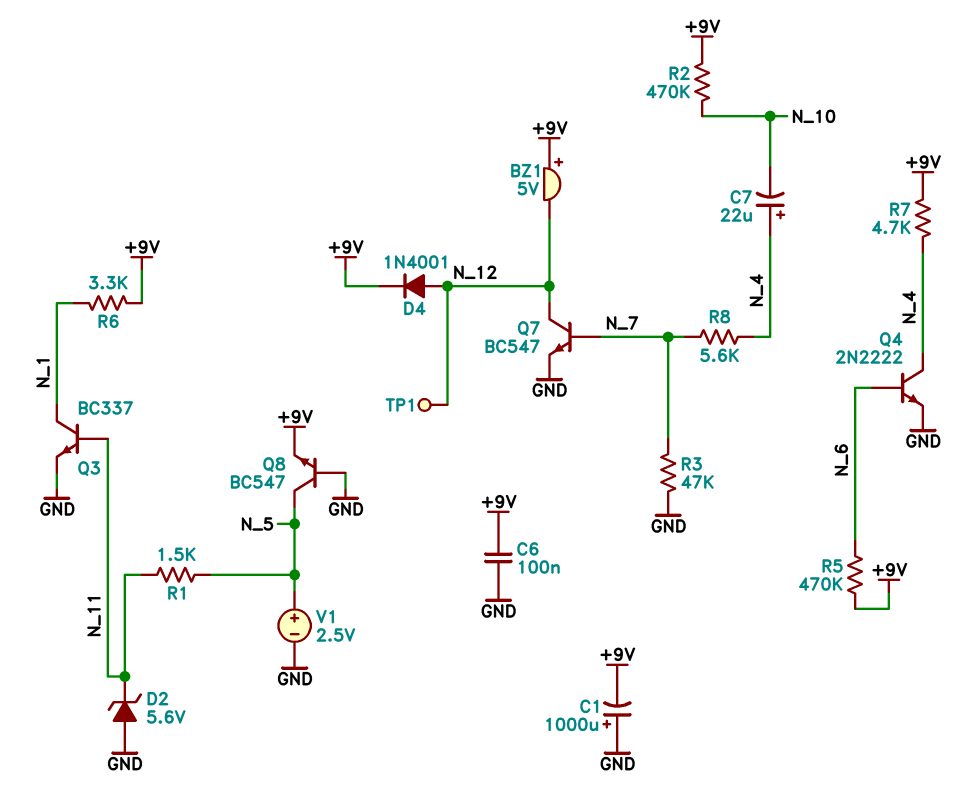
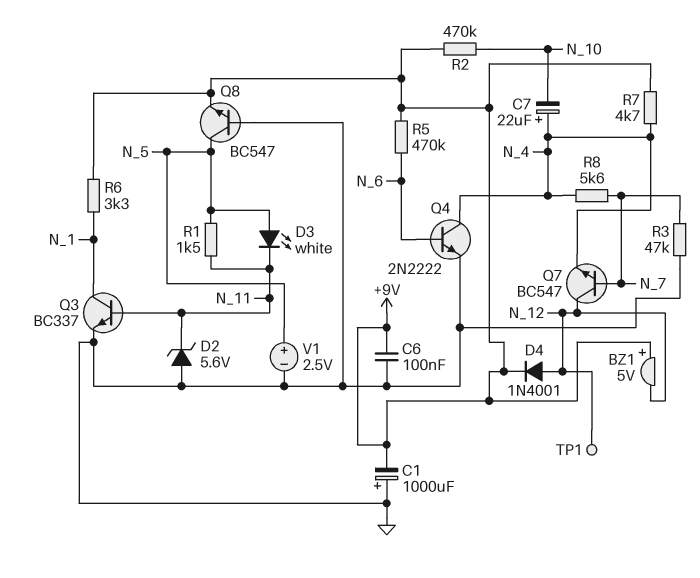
D3: none -> LED white (A N_5, K N_11)
Q7: NPN BC547 (B N_7, C N_12, E GND) -> NPN BC547 (B N_7, C N_12, E N_4)

